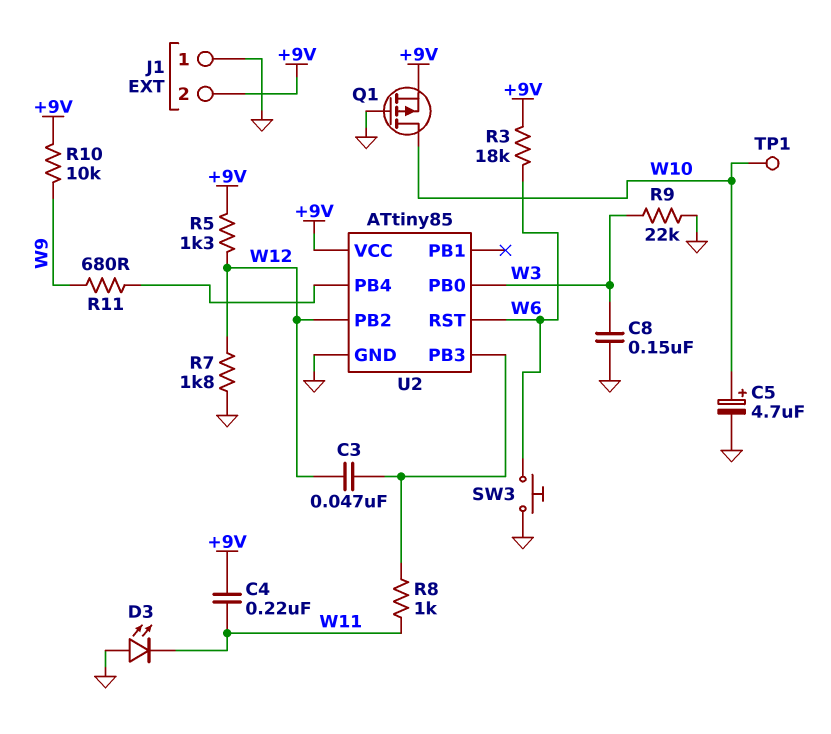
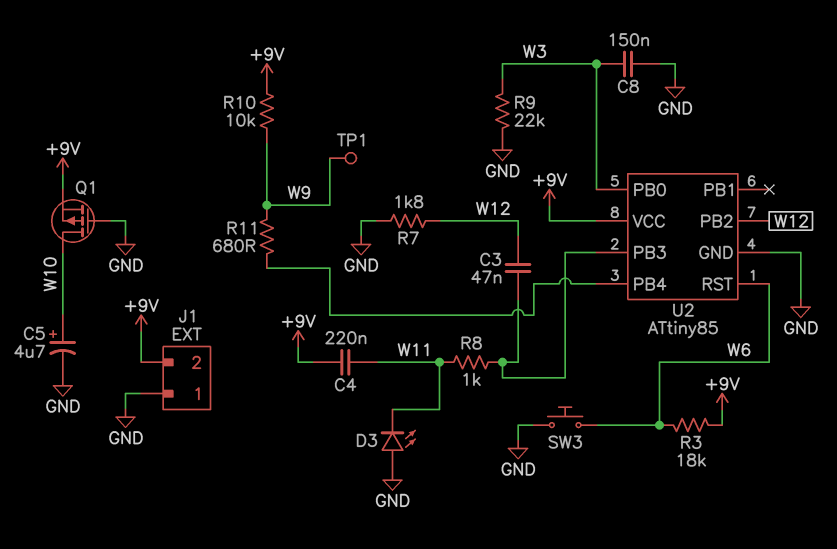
R5: 1.3k (+9V, W12) -> none
TP1: test point (W10) -> test point (W9)

